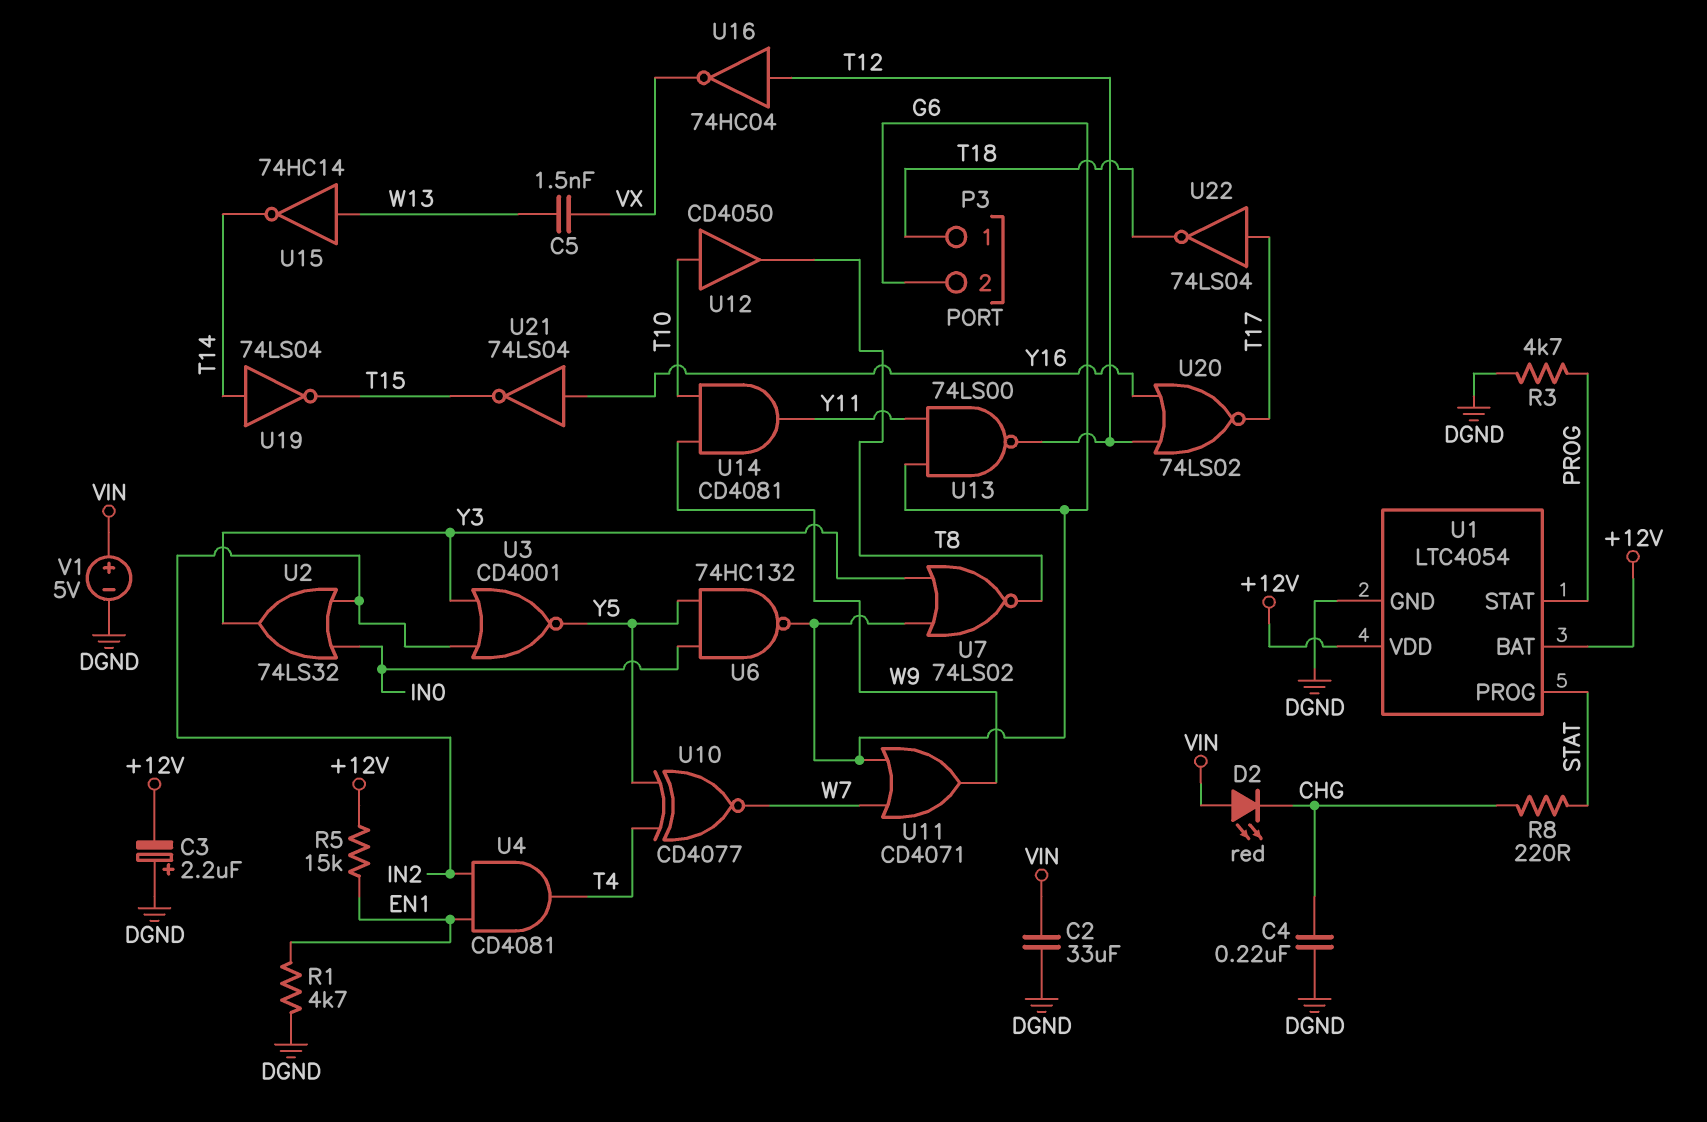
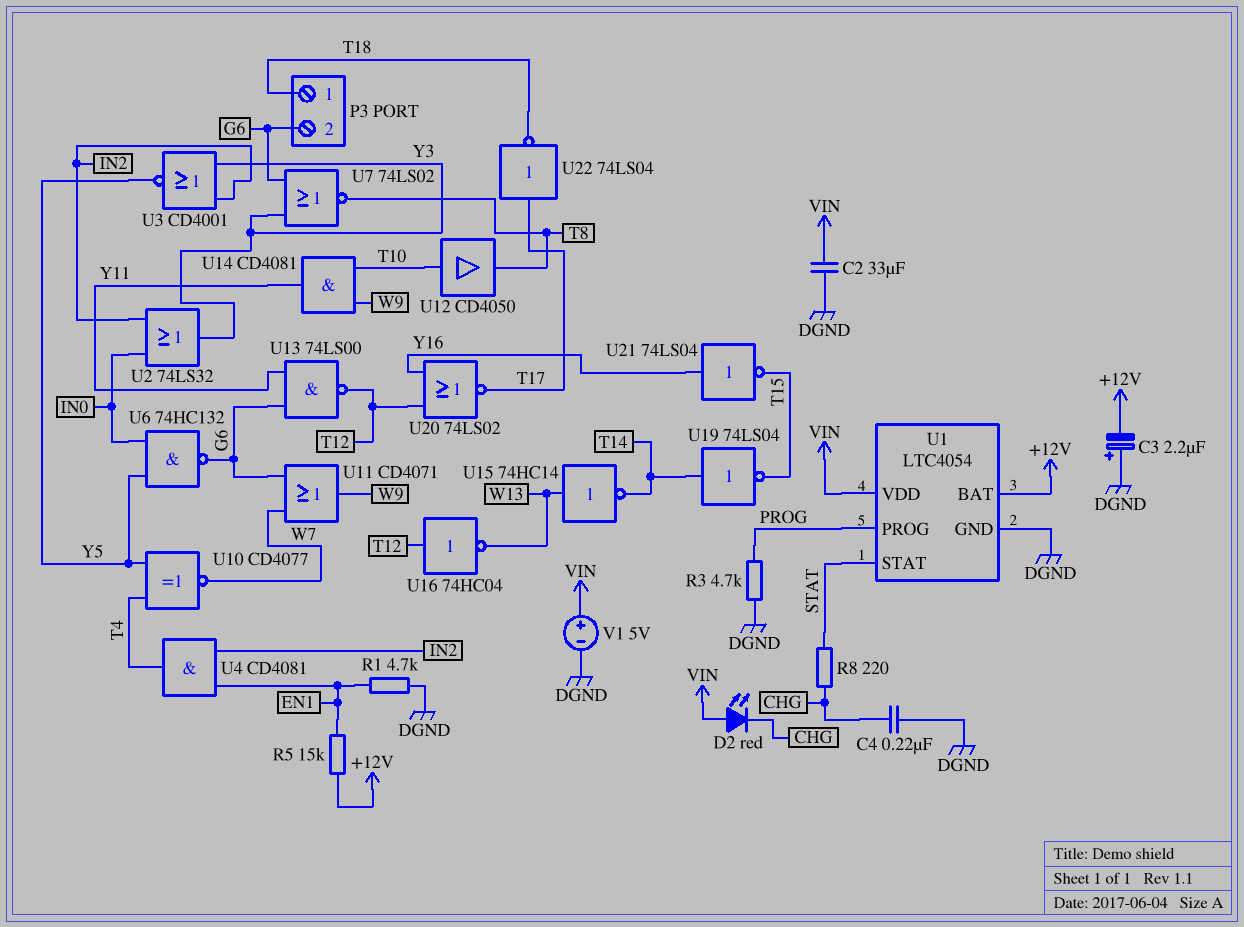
C5: 1.5nF (VX, W13) -> none
U1 pin PROG: STAT -> PROG
U1 pin STAT: PROG -> STAT
U1 pin VDD: +12V -> VIN
U16: NOT 74HC04 (in T12, out VX) -> NOT 74HC04 (in T12, out W13)

